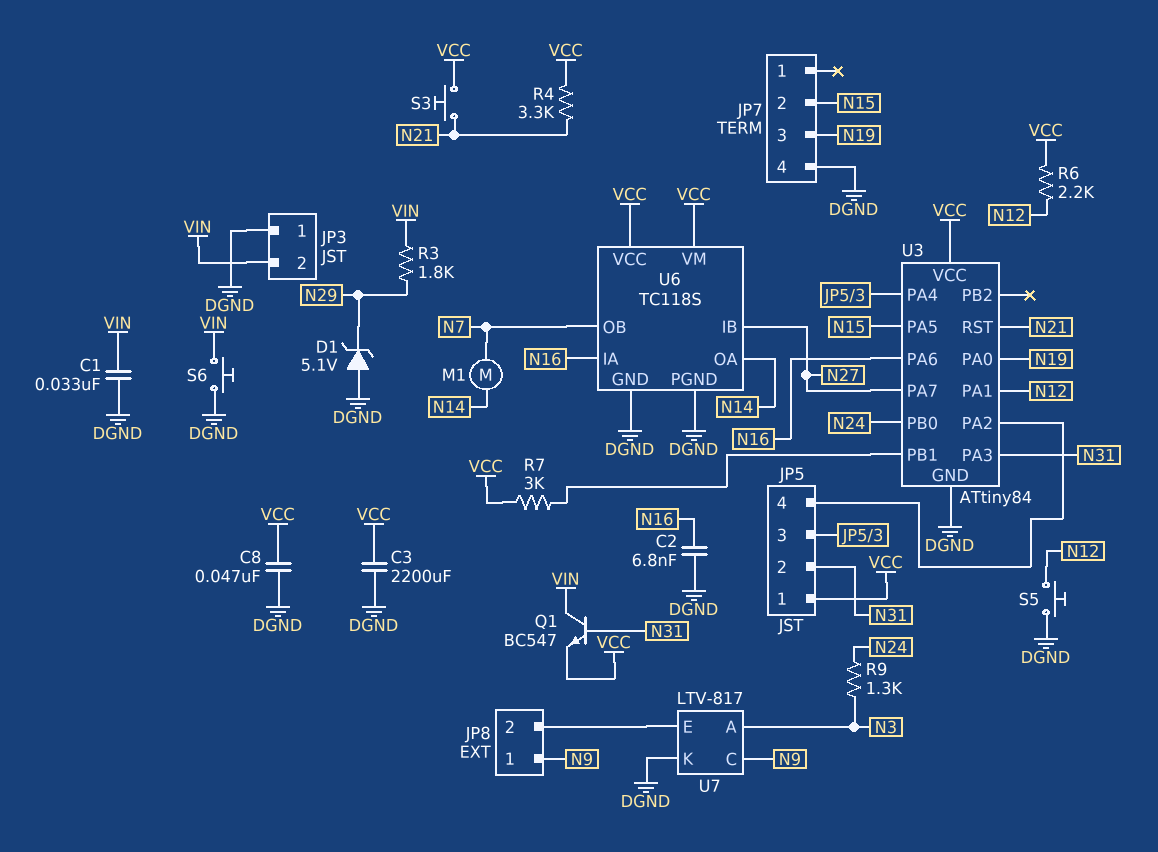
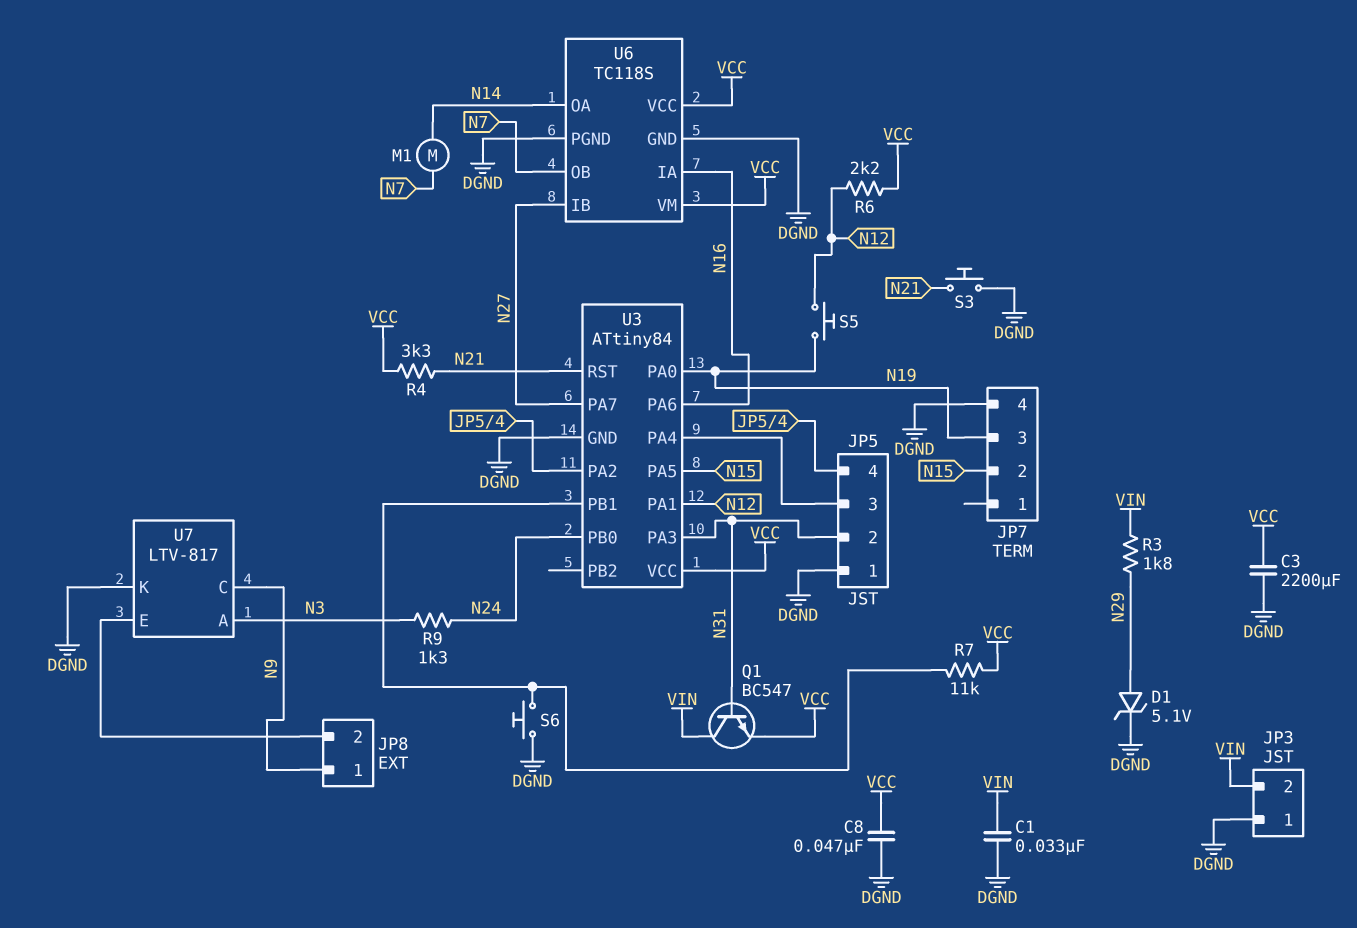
C2: 6.8nF (DGND, N16) -> none
D1: zener 5.1V (A DGND, K N29) -> zener 5.1V (A N29, K DGND)
JP5 pin 1: VCC -> DGND
R7: 3k (U3/PB1, VCC) -> 11k (U3/PB1, VCC)
S3: button (N21, VCC) -> button (DGND, N21)
S5: button (DGND, N12) -> button (N12, N19)
S6: button (DGND, VIN) -> button (DGND, U3/PB1)

